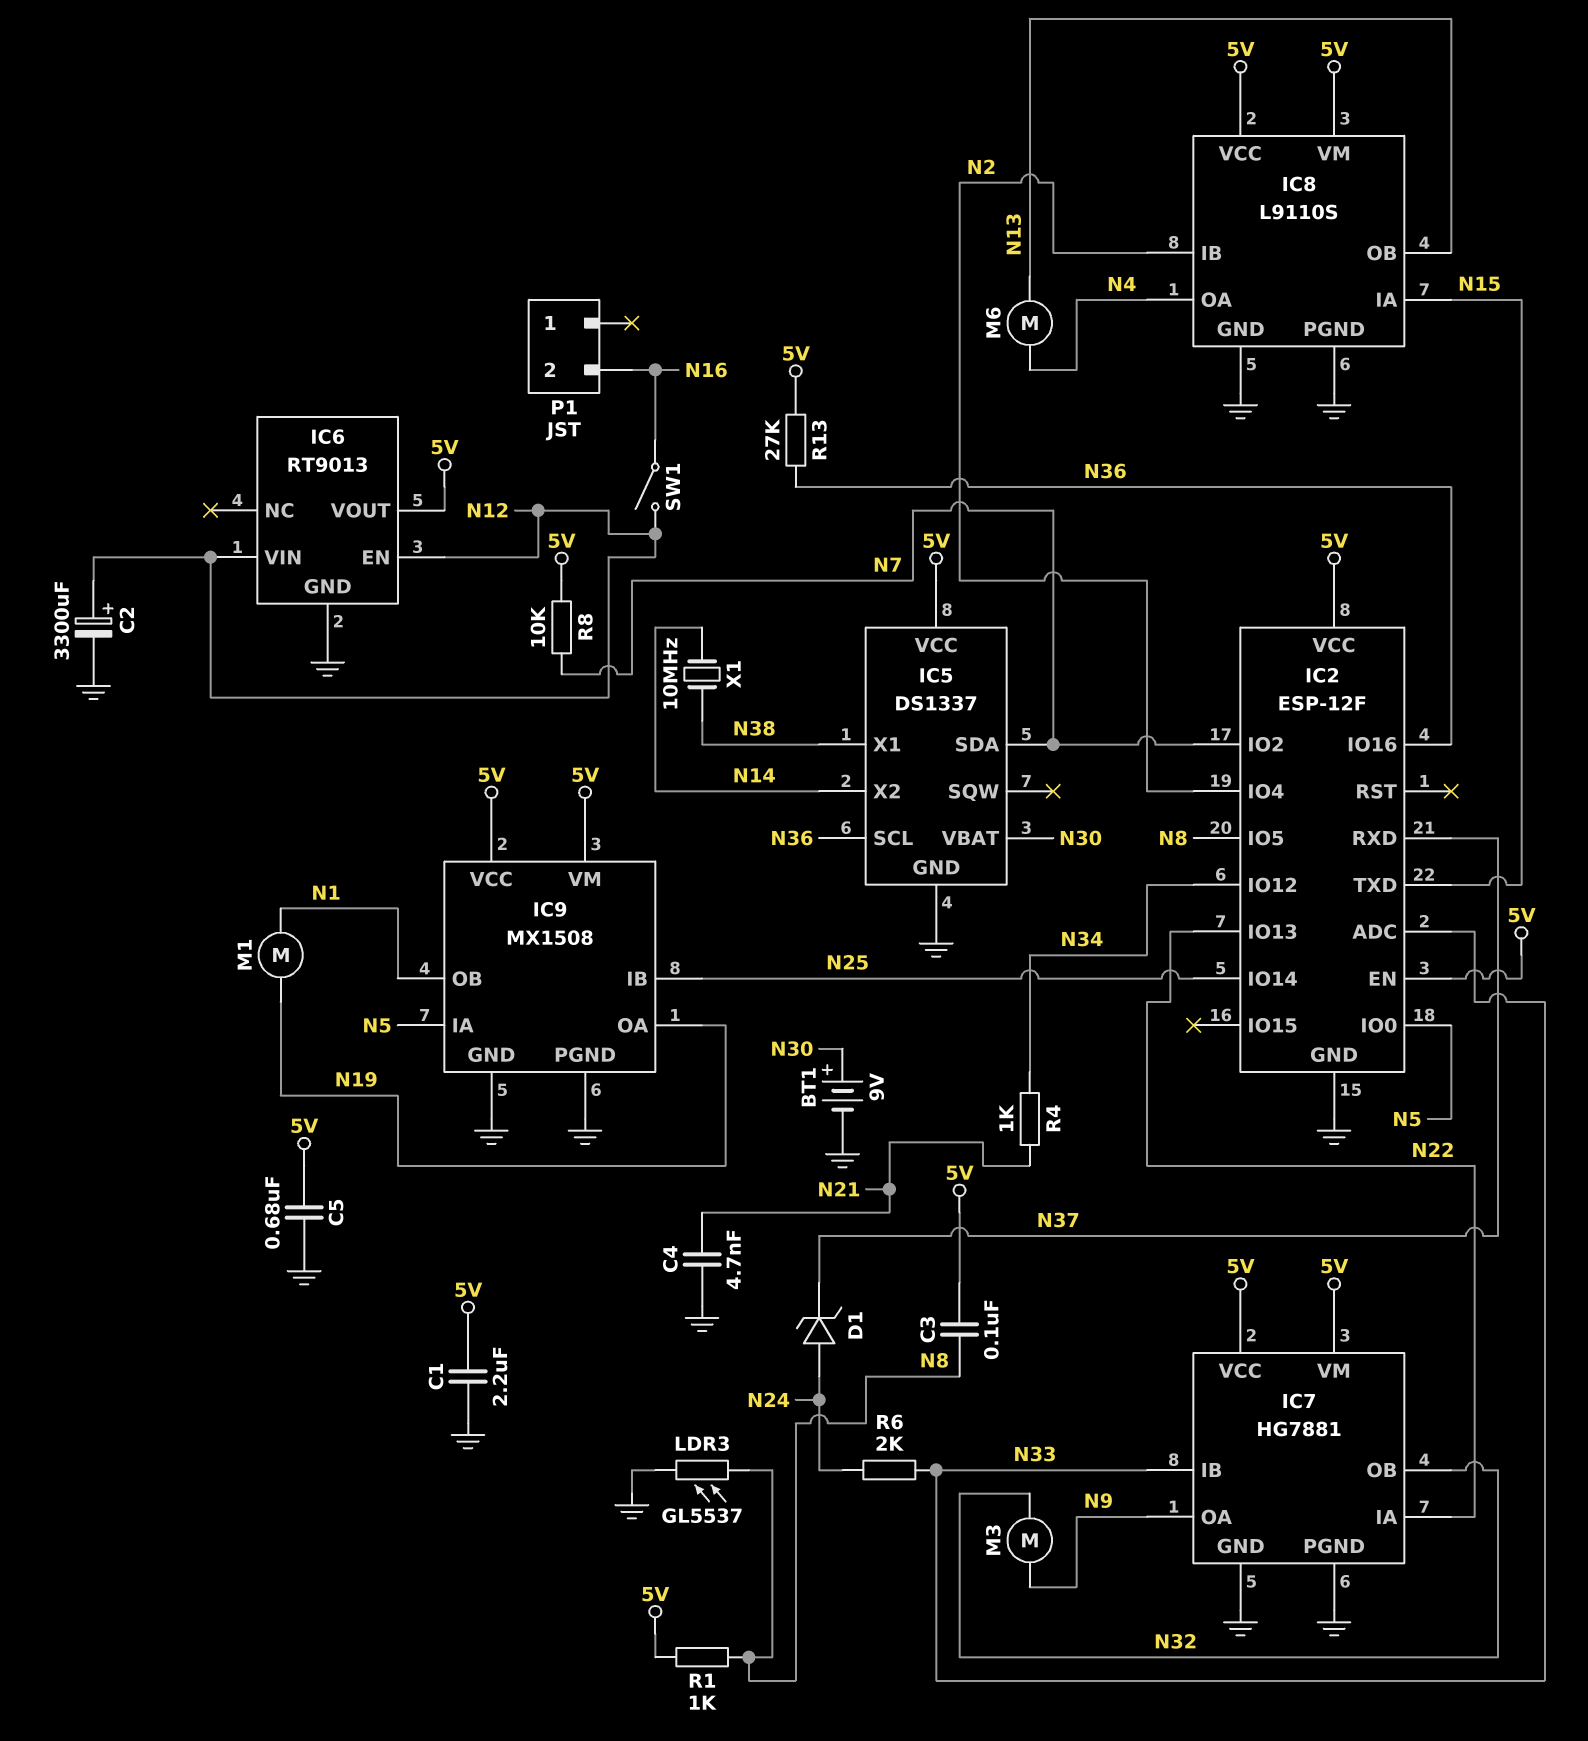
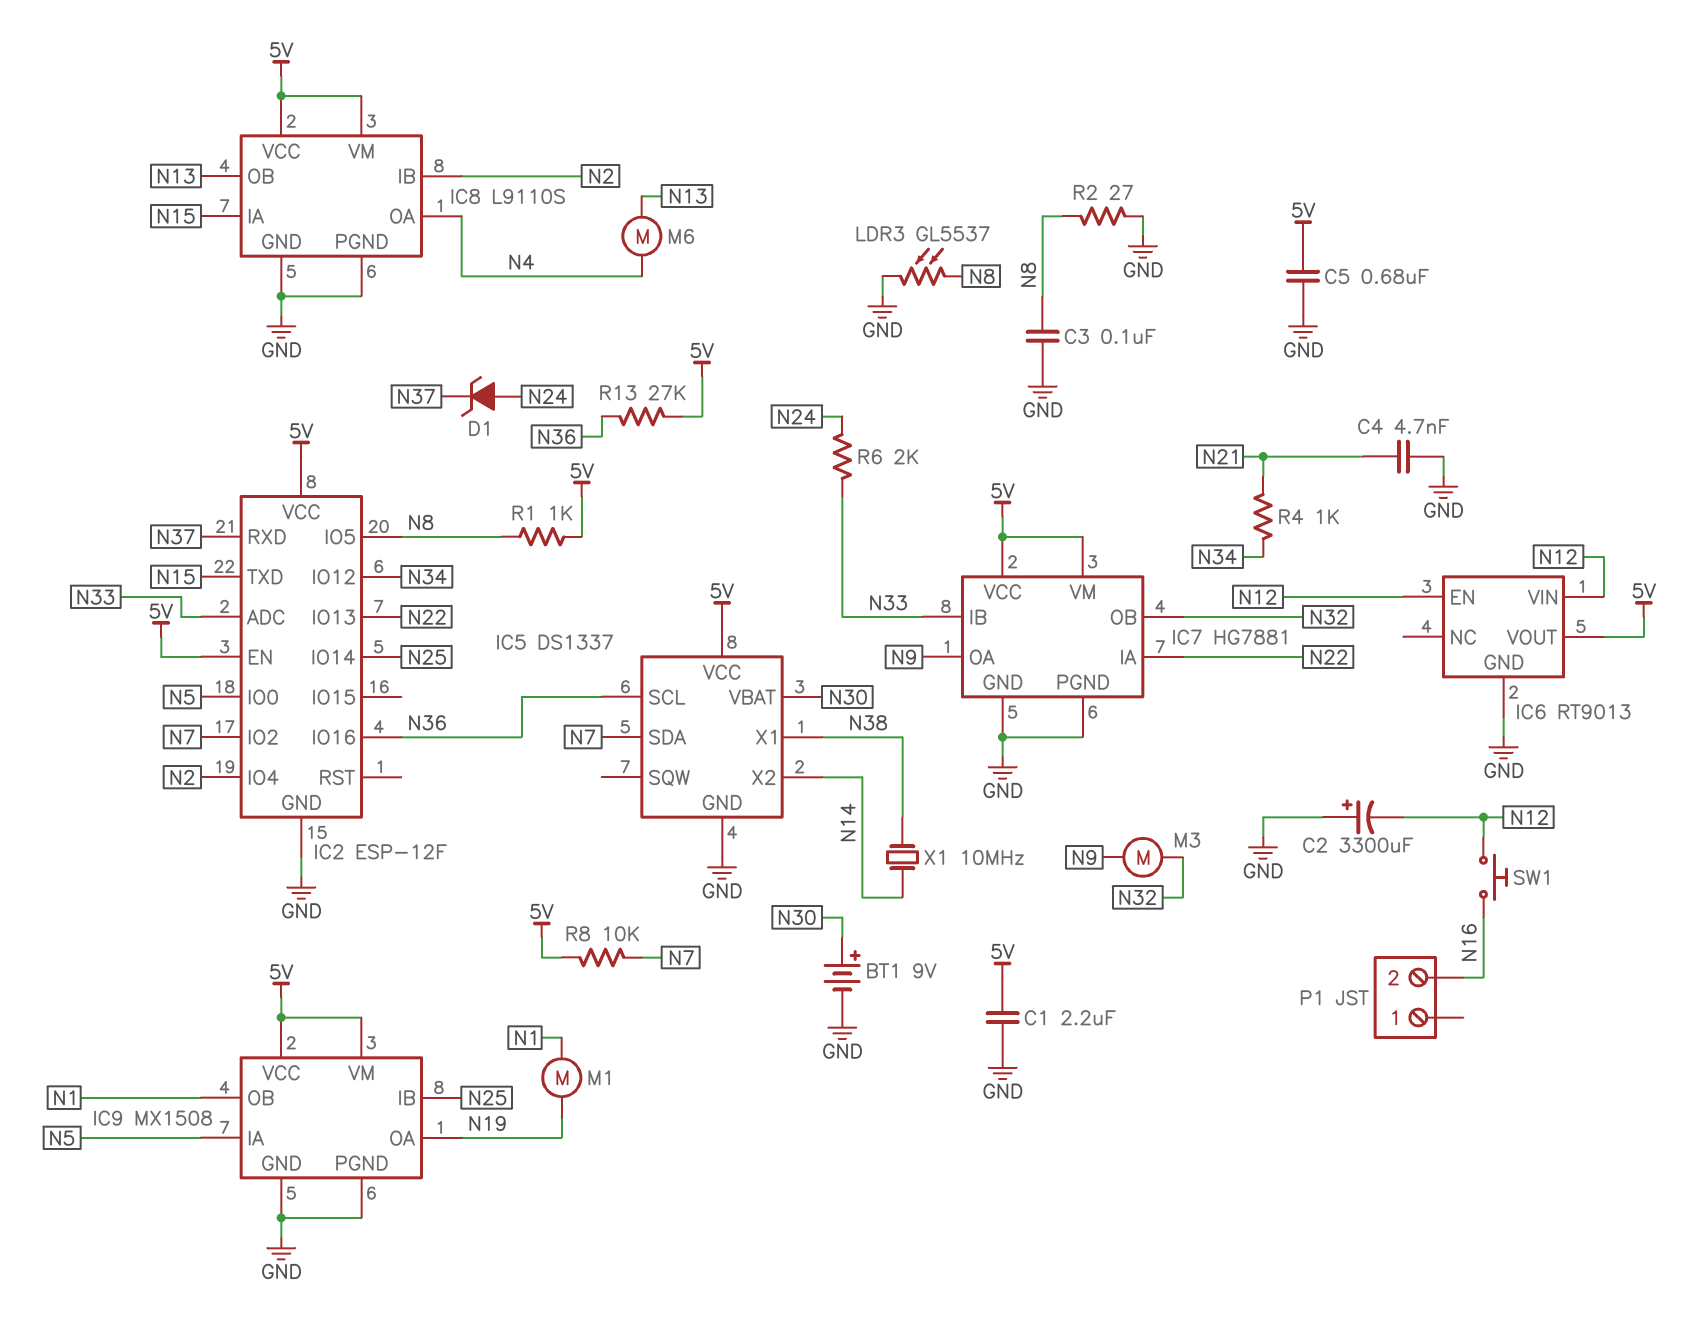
C2: 3300uF (plus N12, minus GND) -> 3300uF (plus GND, minus N12)
C3: 100nF (5V, N8) -> 100nF (GND, N8)
R2: none -> 27 (GND, N8)
SW1: switch (N12, N16) -> button (N12, N16)

